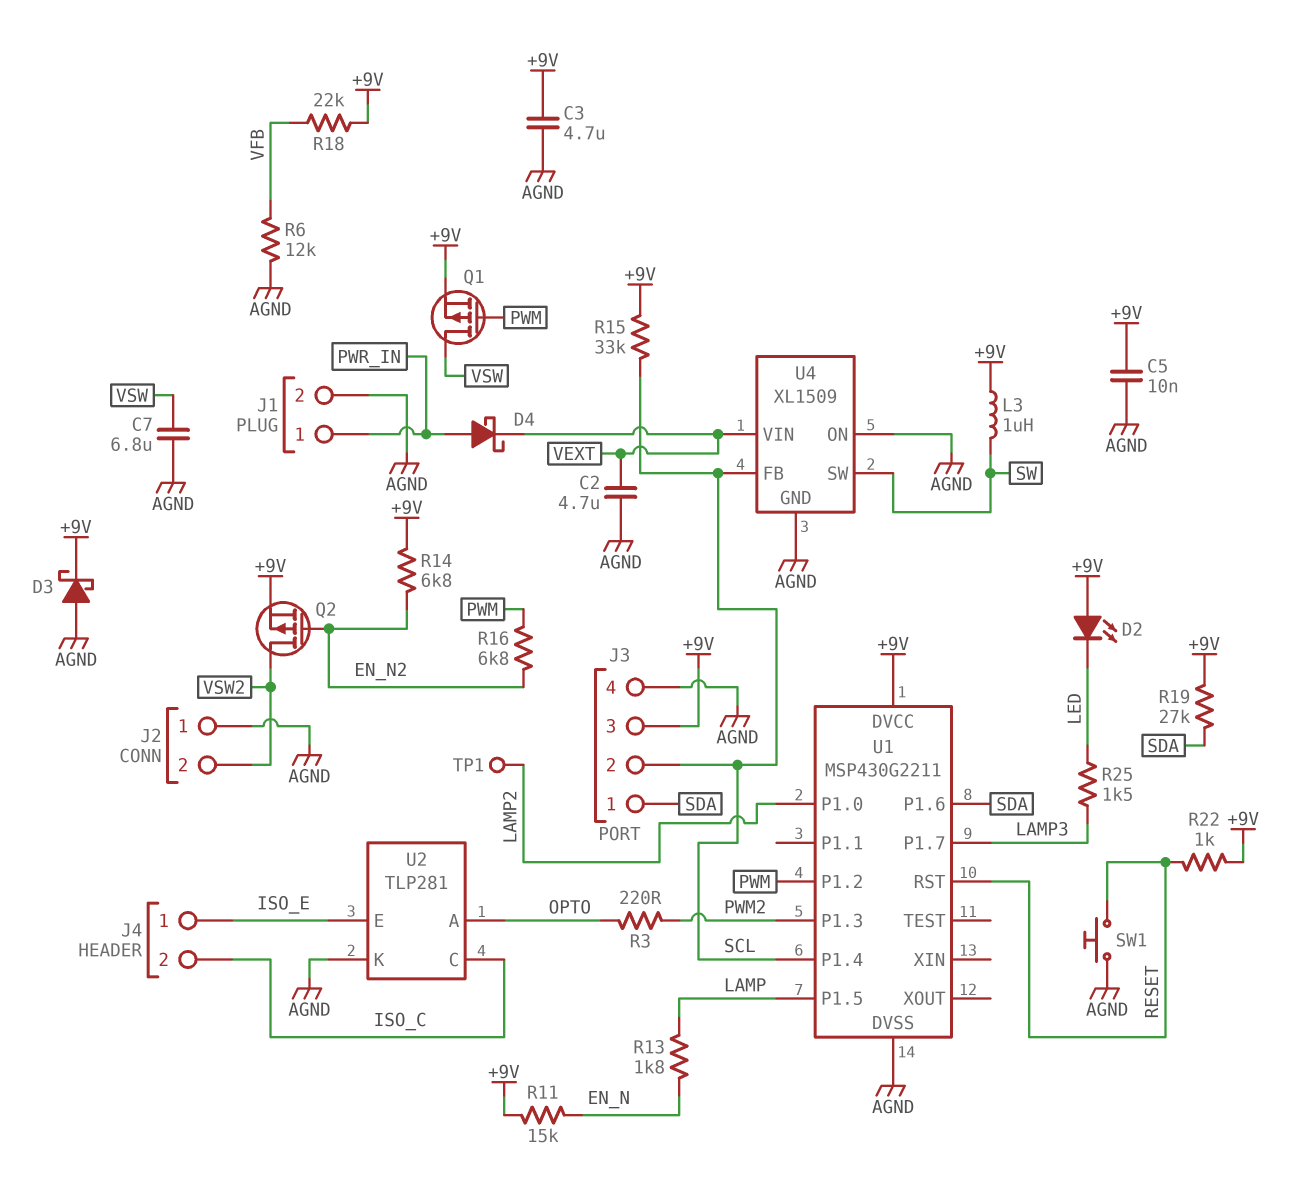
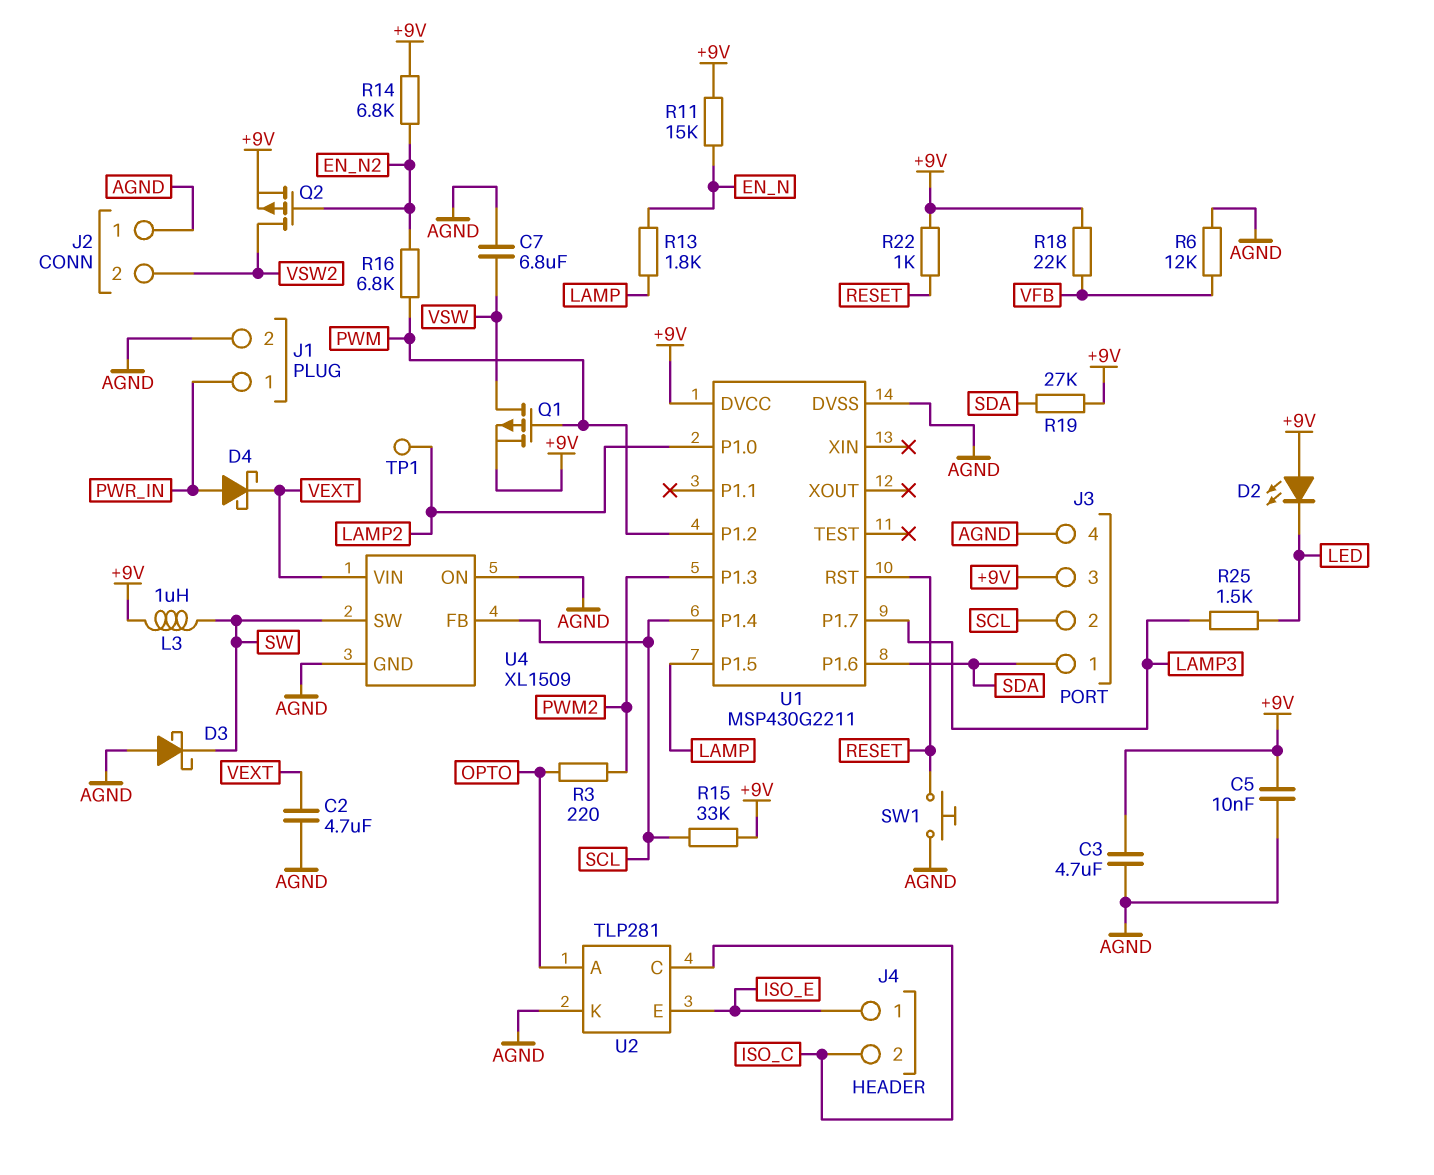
D3: schottky (A AGND, K +9V) -> schottky (A AGND, K SW)

